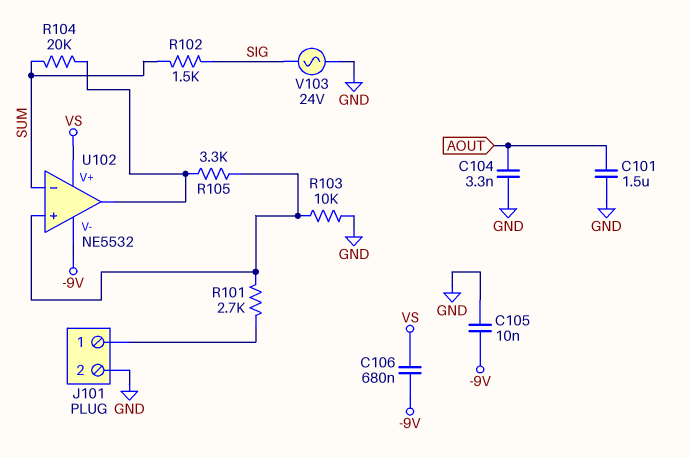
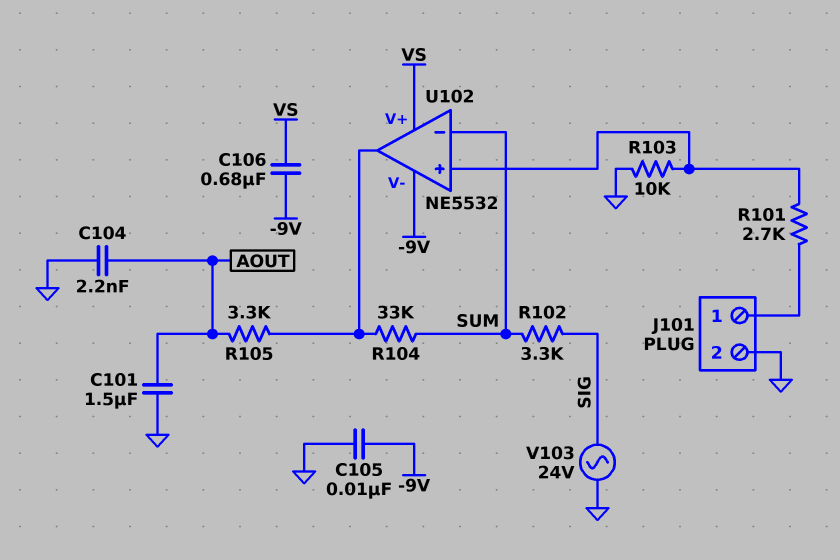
C104: 3.3nF (AOUT, GND) -> 2.2nF (AOUT, GND)
R102: 1.5k (SIG, SUM) -> 3.3k (SIG, SUM)
R104: 20k (SUM, U102/out) -> 33k (SUM, U102/out)
R105: 3.3k (U102/in+, U102/out) -> 3.3k (AOUT, U102/out)

